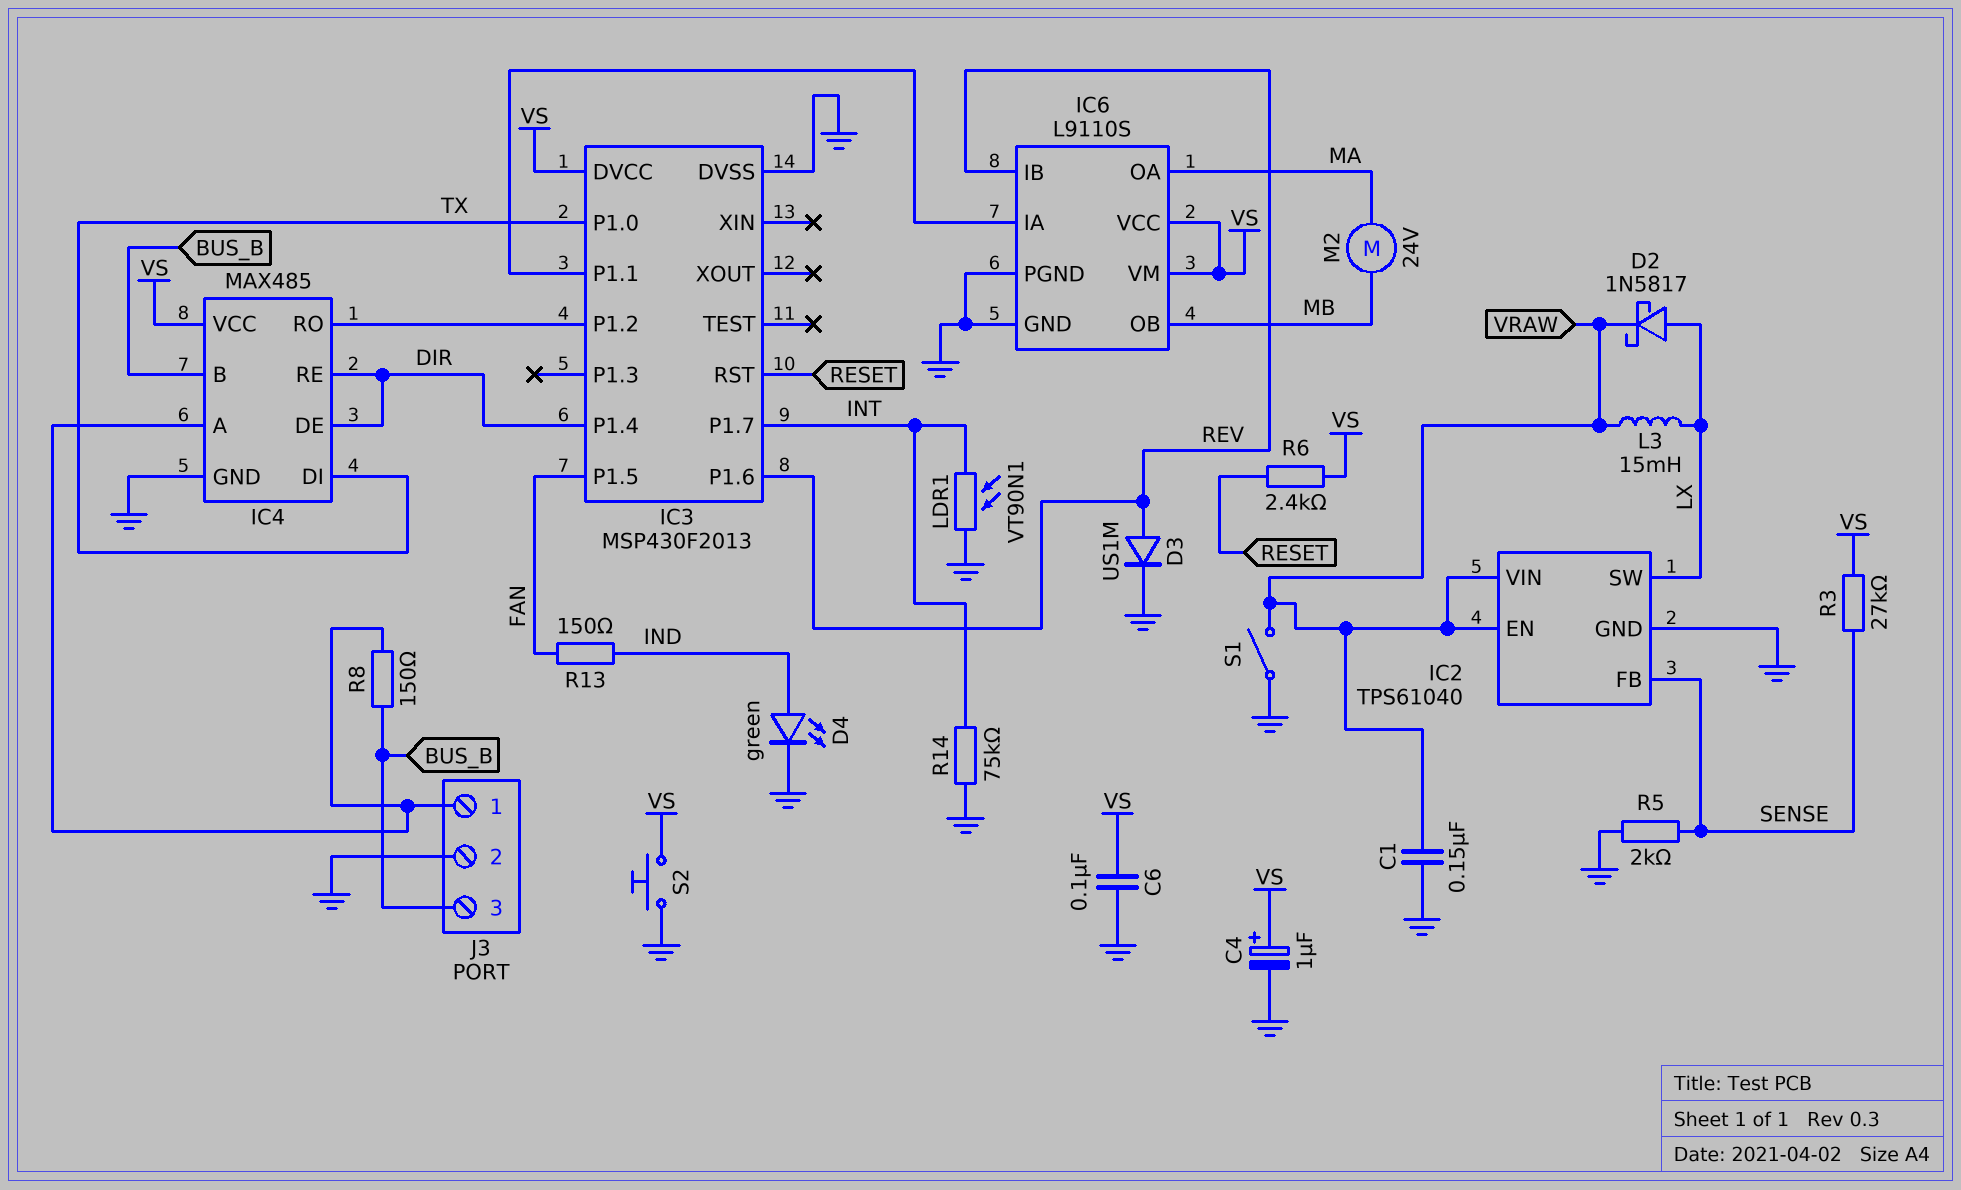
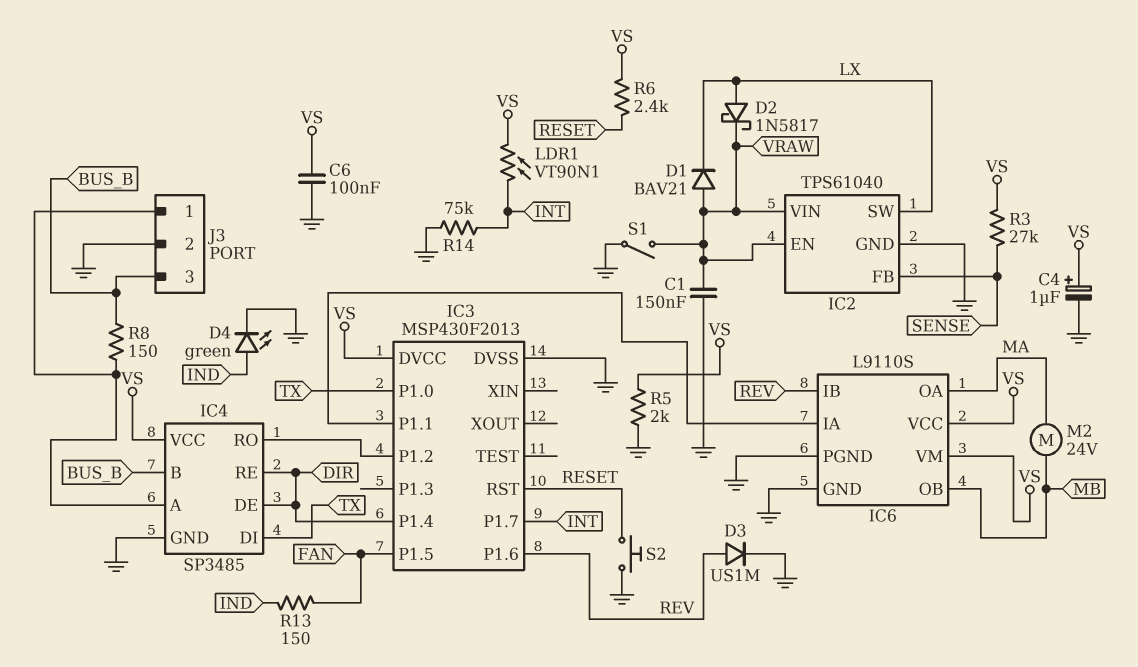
D1: none -> diode BAV21 (A VRAW, K LX)
IC4: MAX485 -> SP3485
L3: 15mH (LX, VRAW) -> none
LDR1: VT90N1 (GND, INT) -> VT90N1 (INT, VS)
R5: 2k (GND, SENSE) -> 2k (GND, VS)
S2: button (GND, VS) -> button (GND, RESET)

